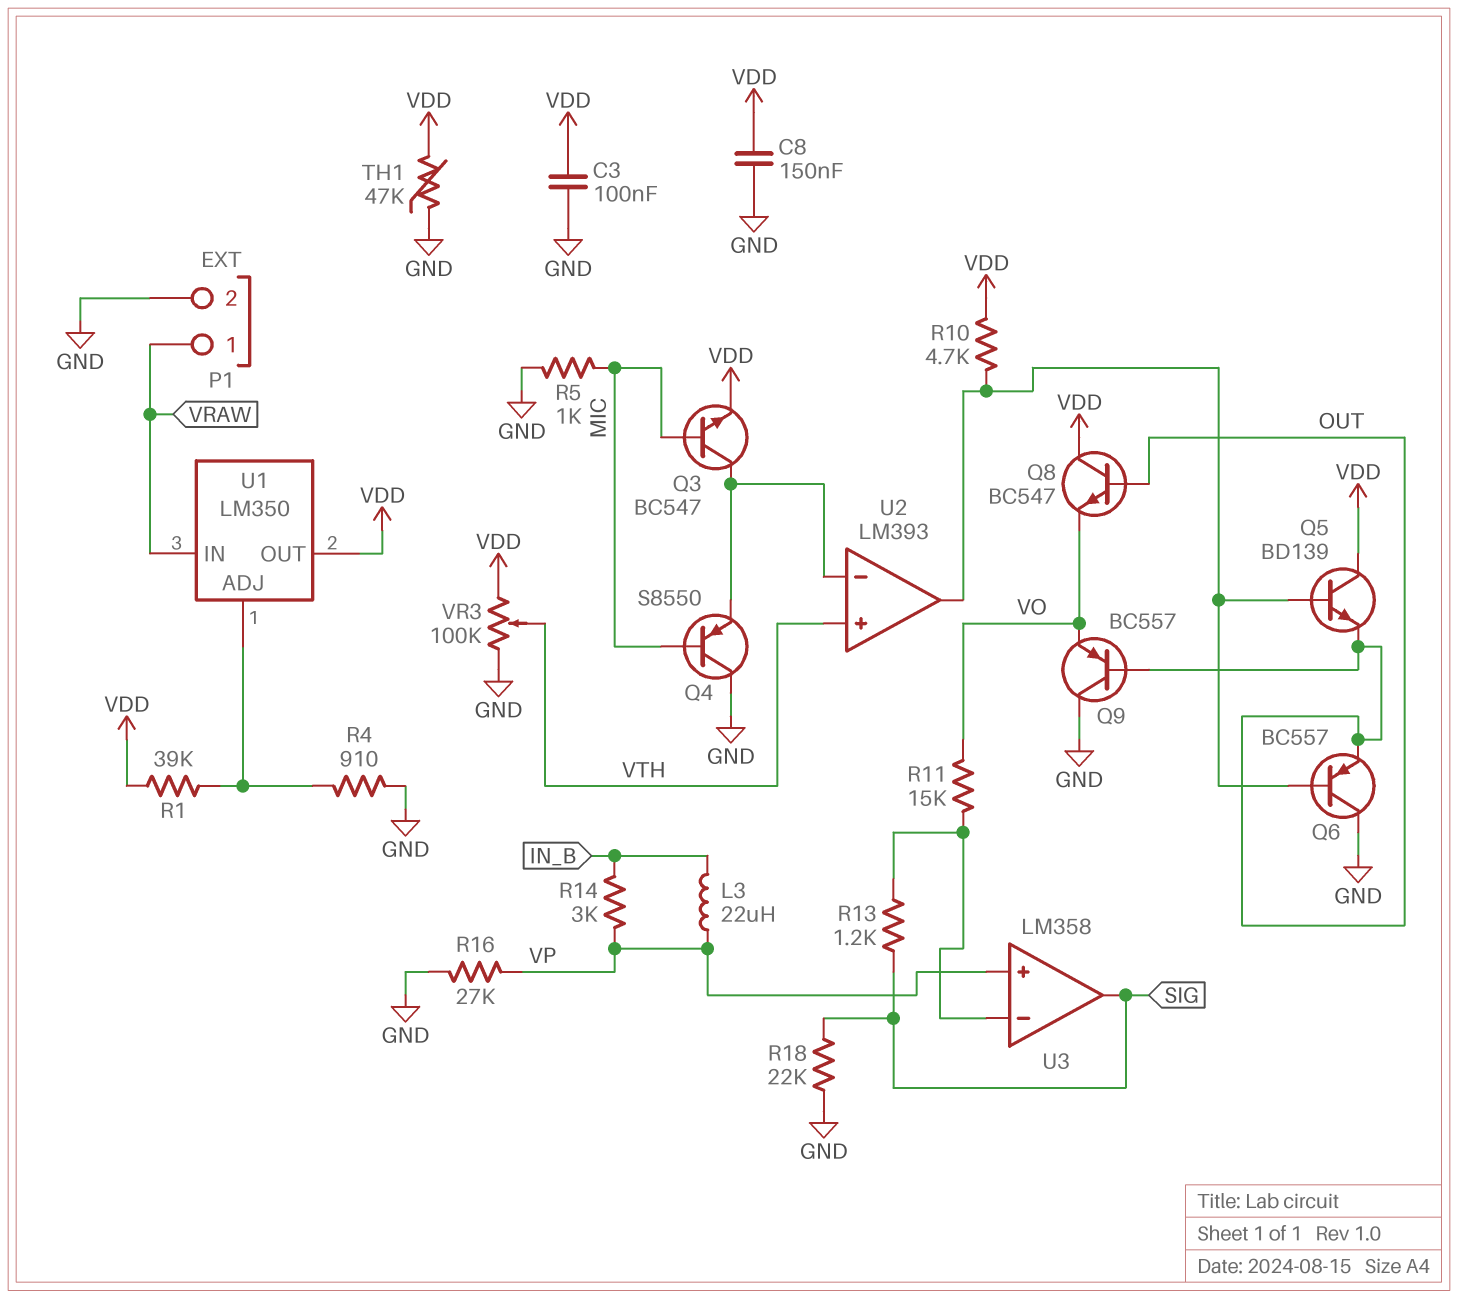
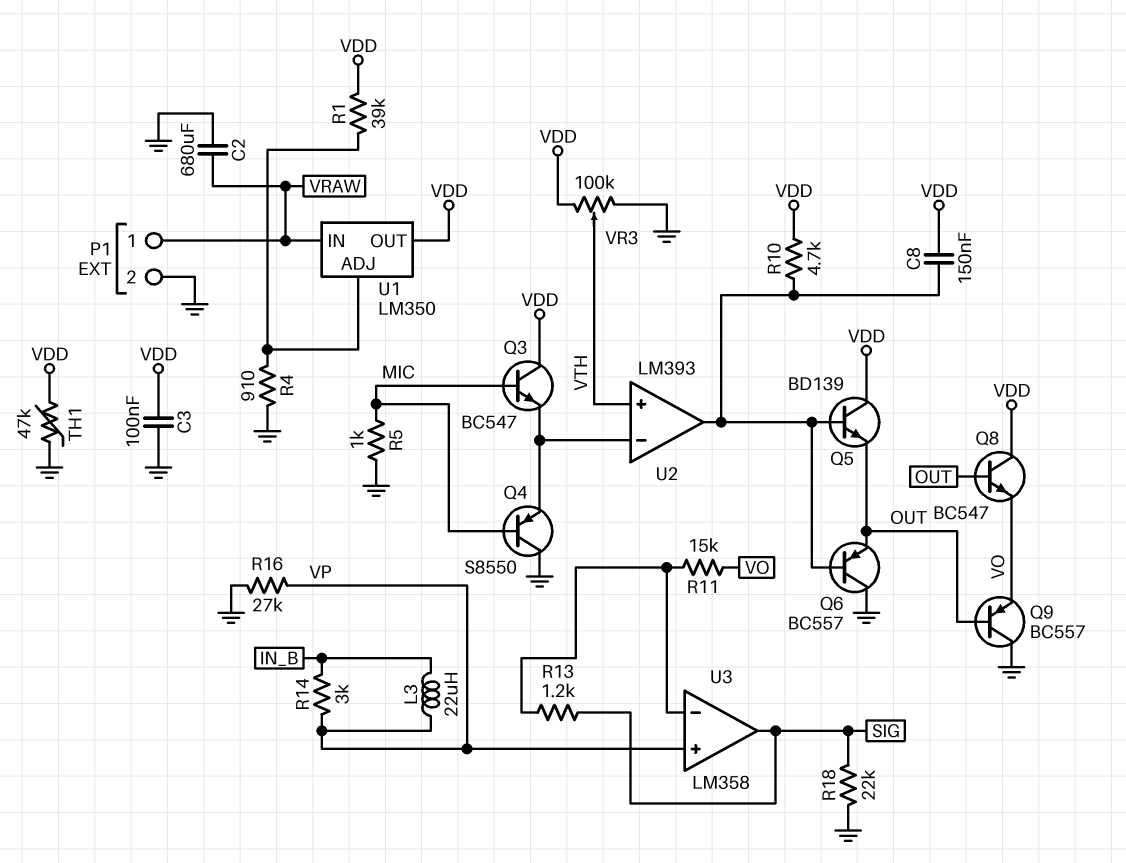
C2: none -> 680uF (GND, VRAW)
C8: 150nF (GND, VDD) -> 150nF (U2/out, VDD)
Q3: NPN BC547 (B MIC, C U2/in-, E VDD) -> NPN BC547 (B MIC, C VDD, E U2/in-)

